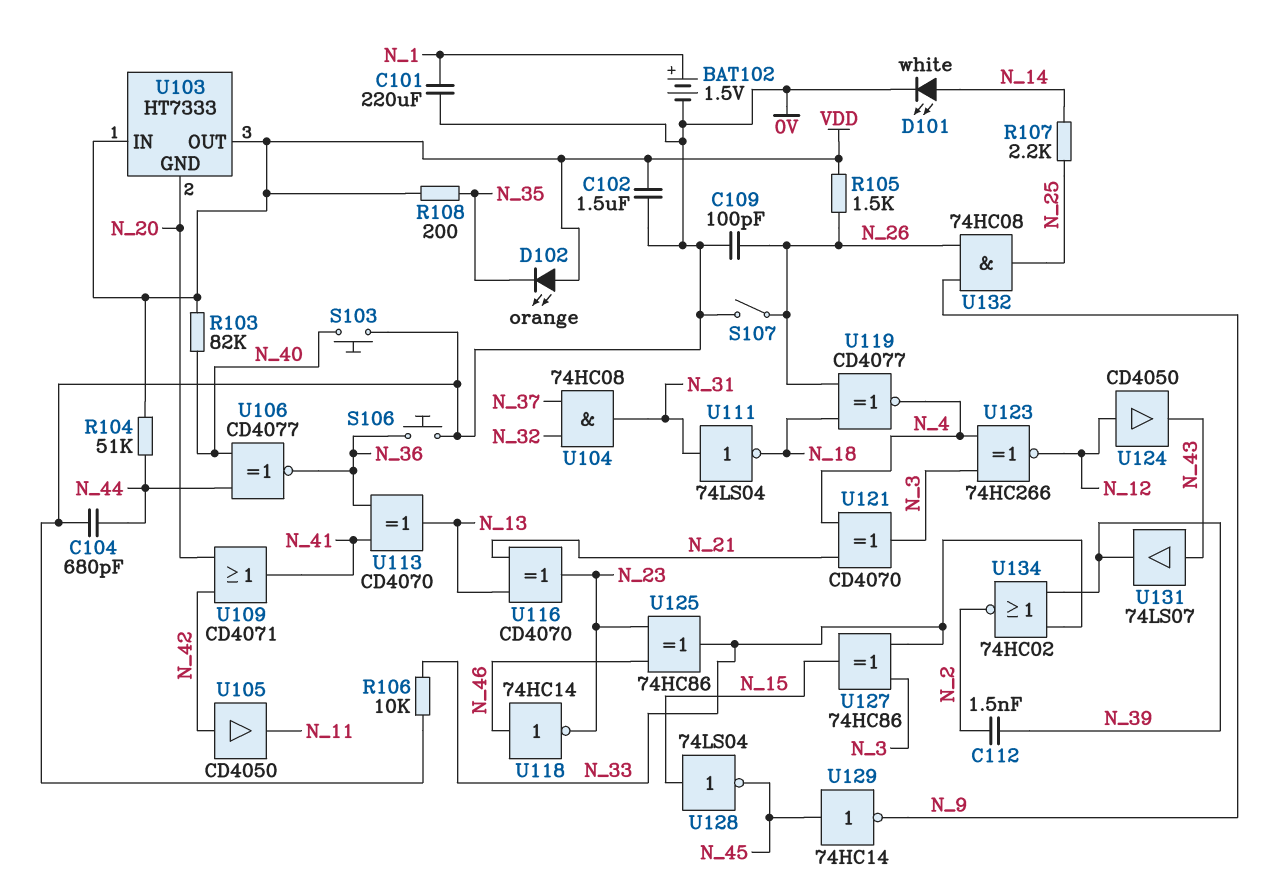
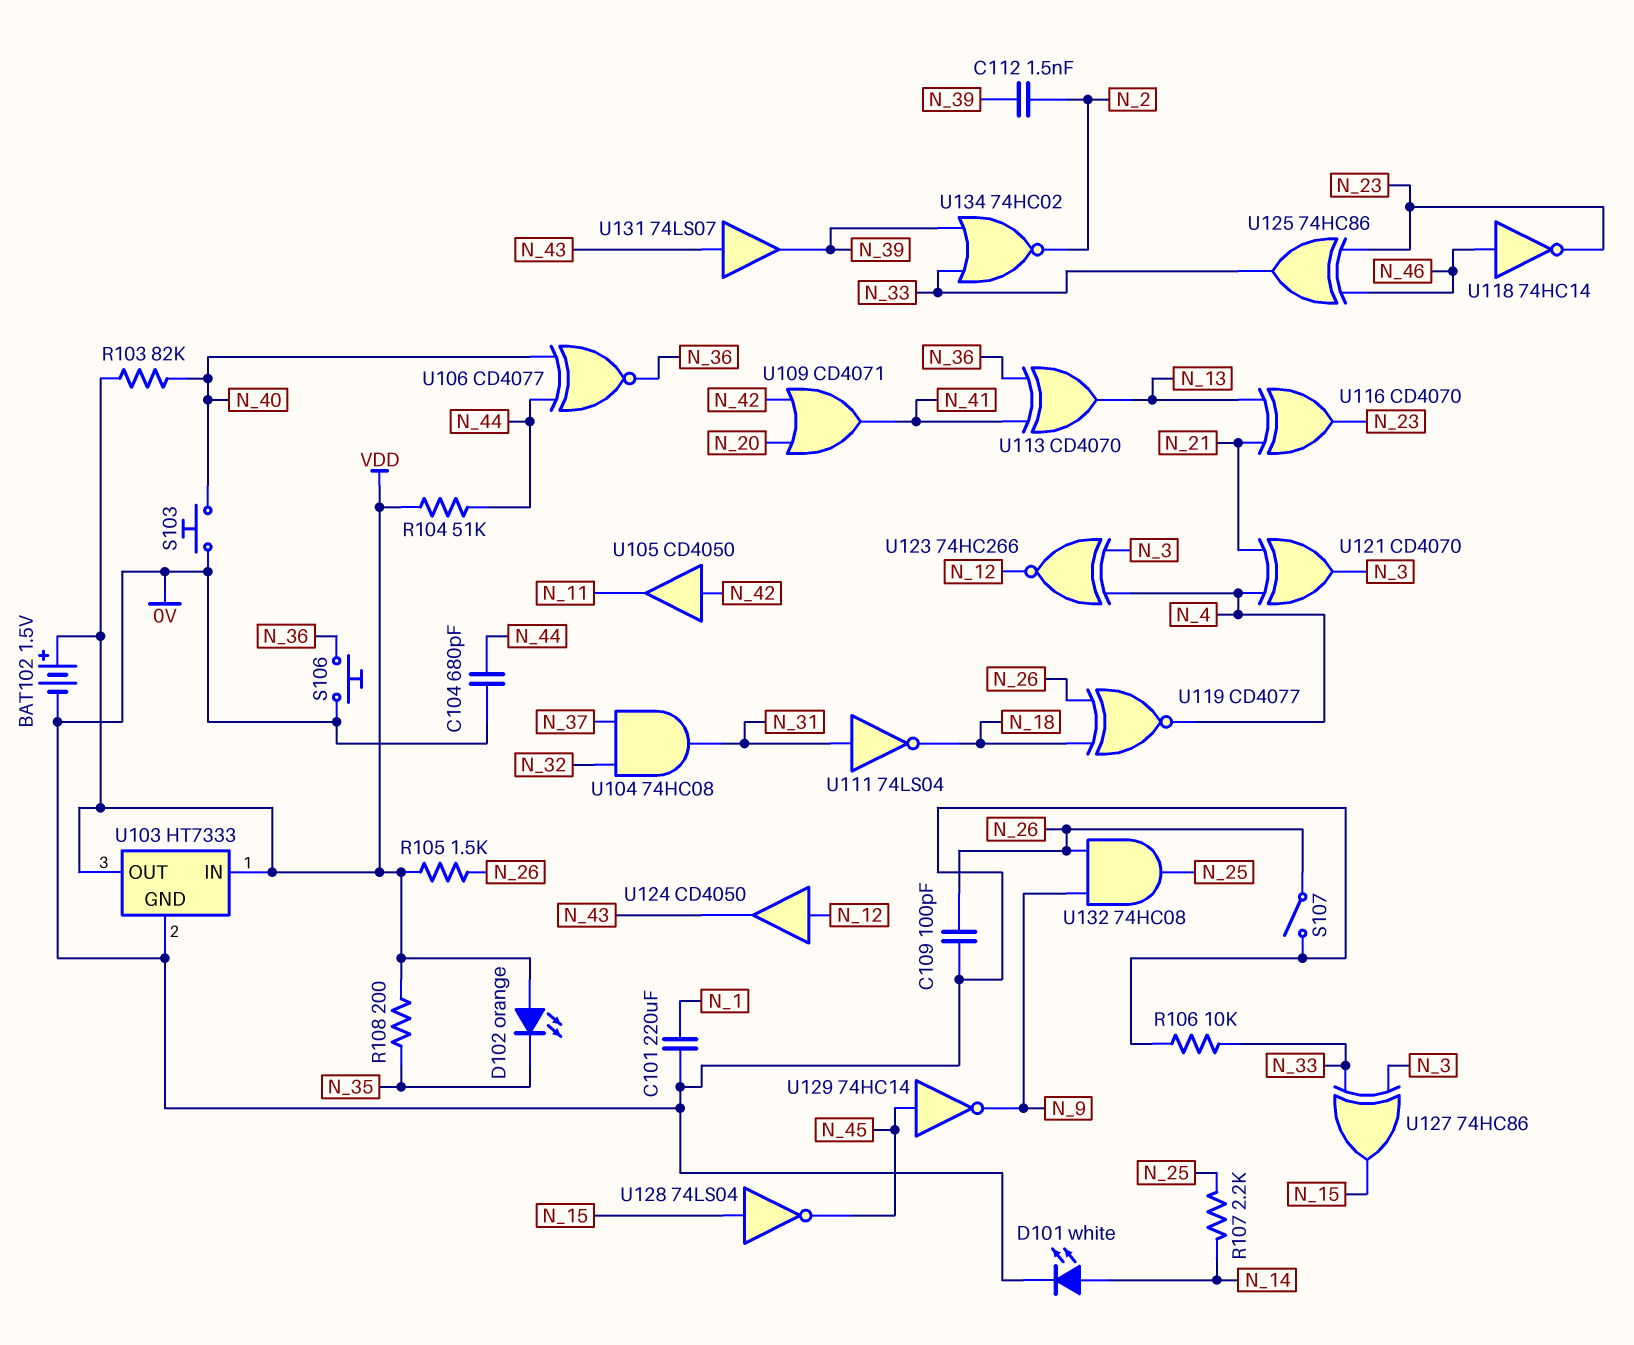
BAT102: 1.5V (plus N_1, minus 0V) -> 1.5V (plus VDD, minus 0V)
C102: 1.5uF (0V, VDD) -> none
U103 pin GND: N_20 -> 0V

